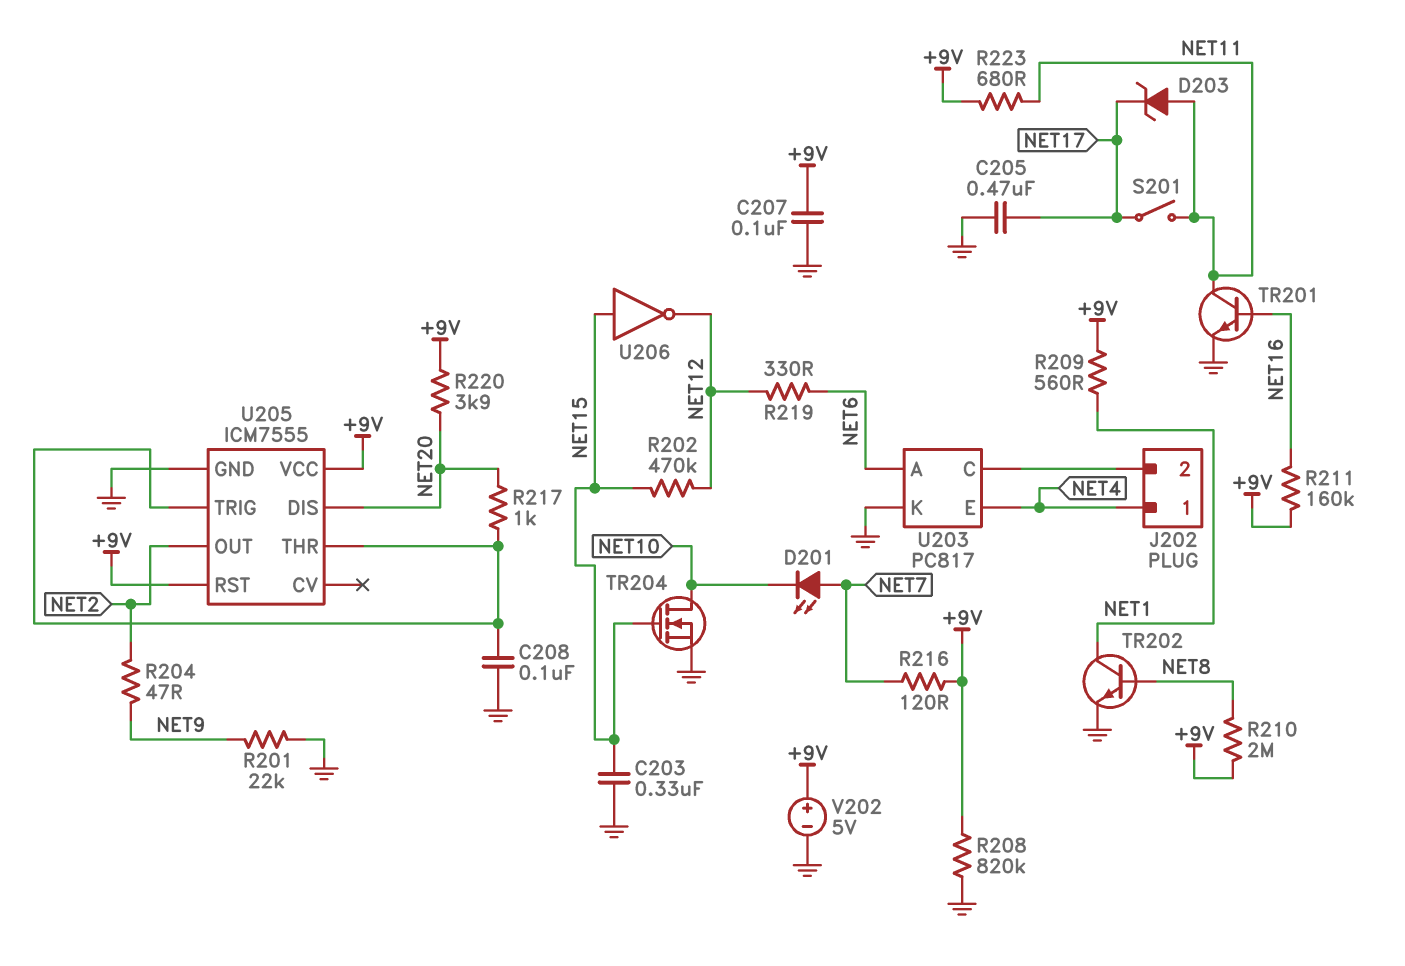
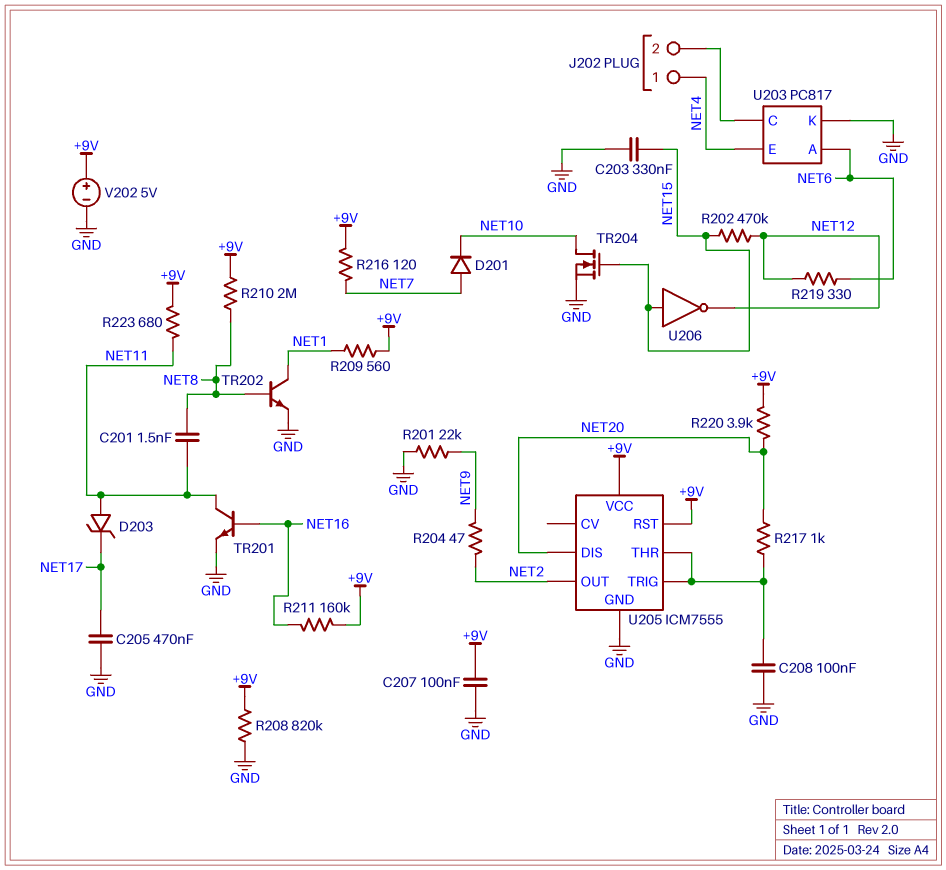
C201: none -> 1.5nF (NET8, NET11)
D201: LED (A NET7, K NET10) -> diode (A NET7, K NET10)
S201: switch (NET11, NET17) -> none

